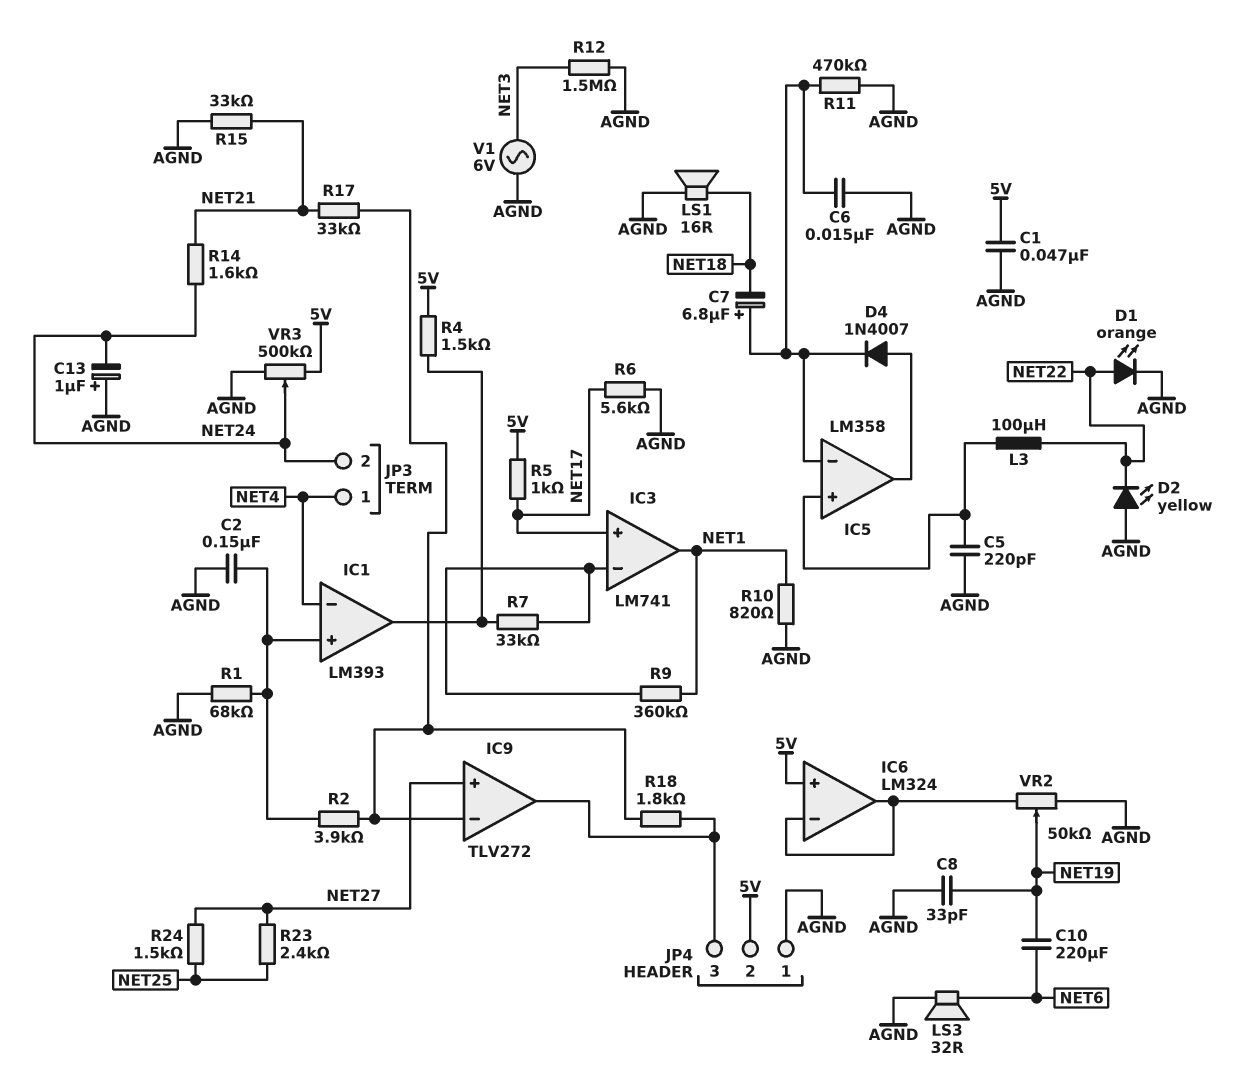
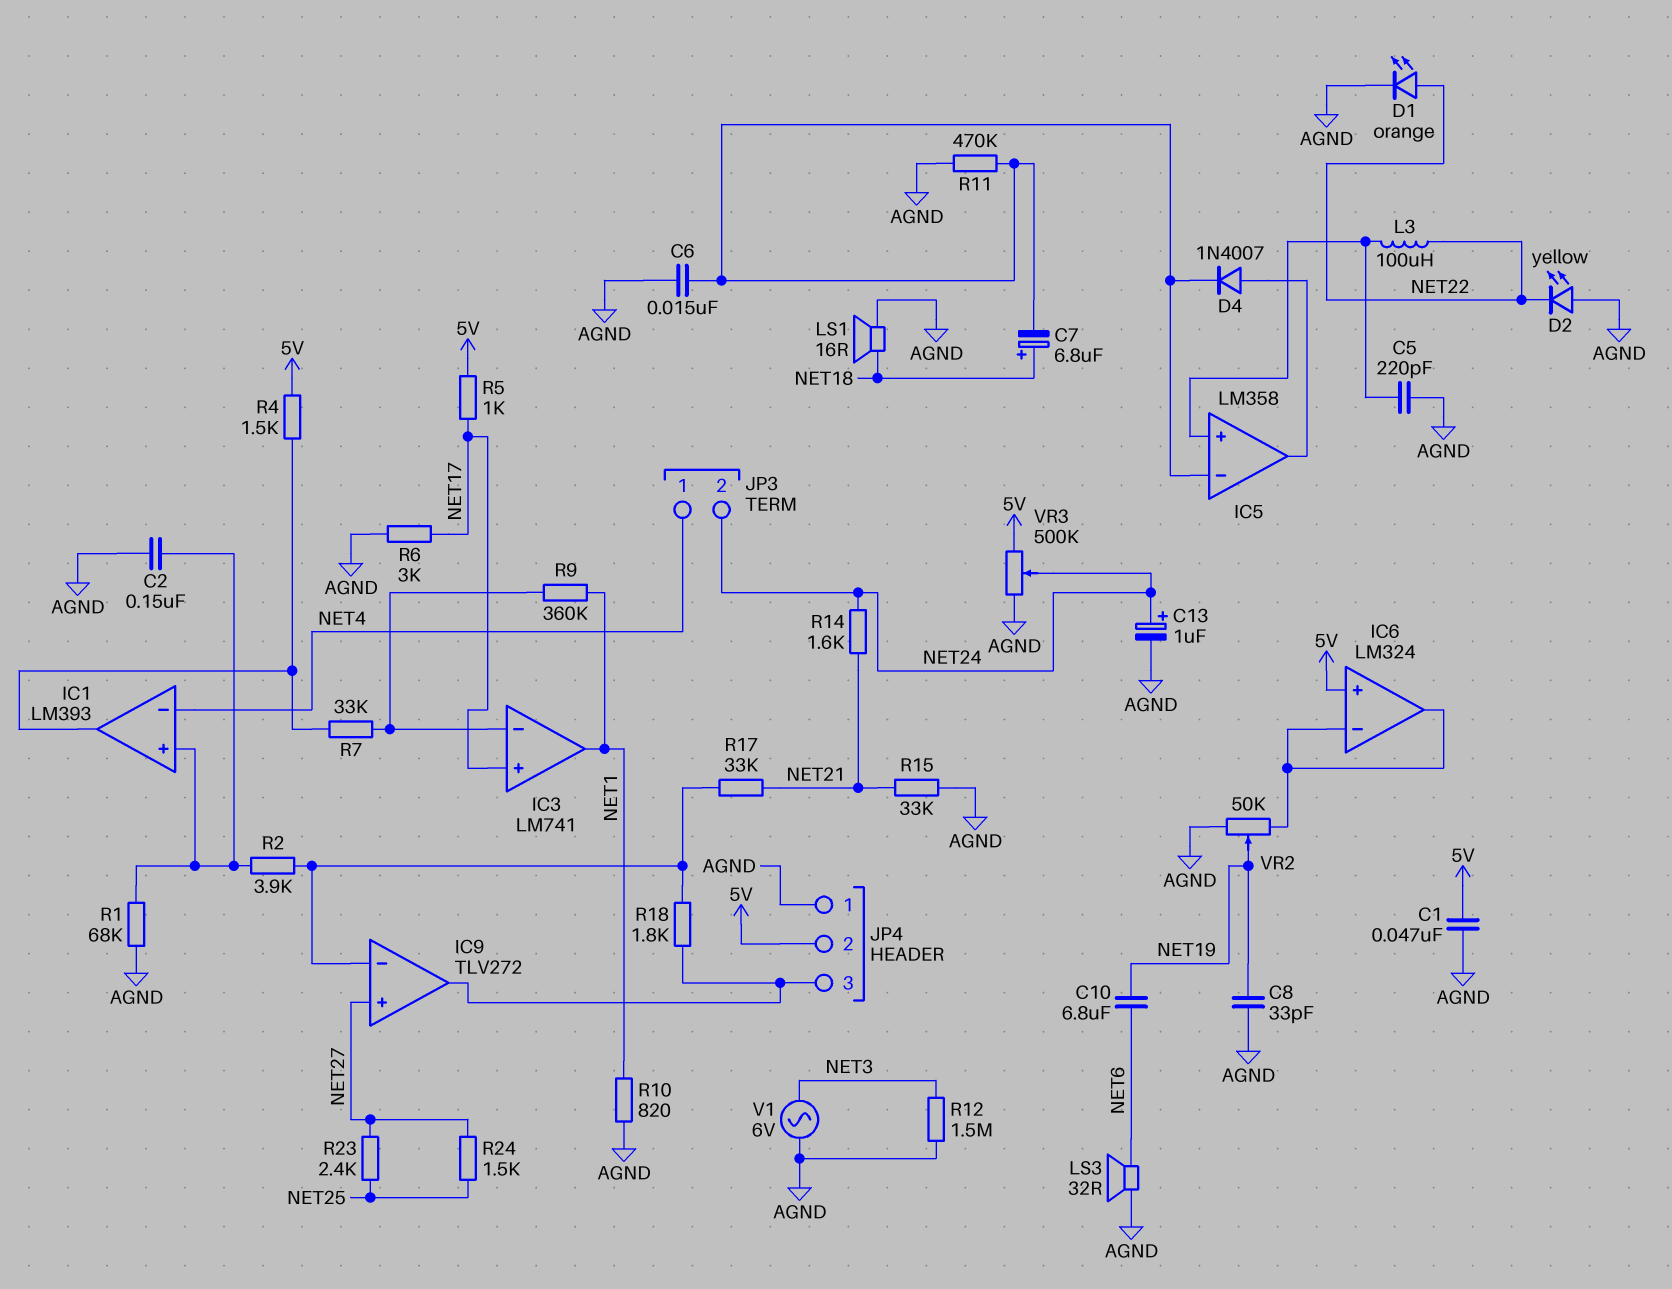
C7: 6.8uF (plus IC5/in-, minus NET18) -> 6.8uF (plus NET18, minus IC5/in-)
C10: 220uF (NET6, NET19) -> 6.8uF (NET6, NET19)
C13: 1uF (plus AGND, minus NET24) -> 1uF (plus NET24, minus AGND)
R6: 5.6k (AGND, NET17) -> 3k (AGND, NET17)

